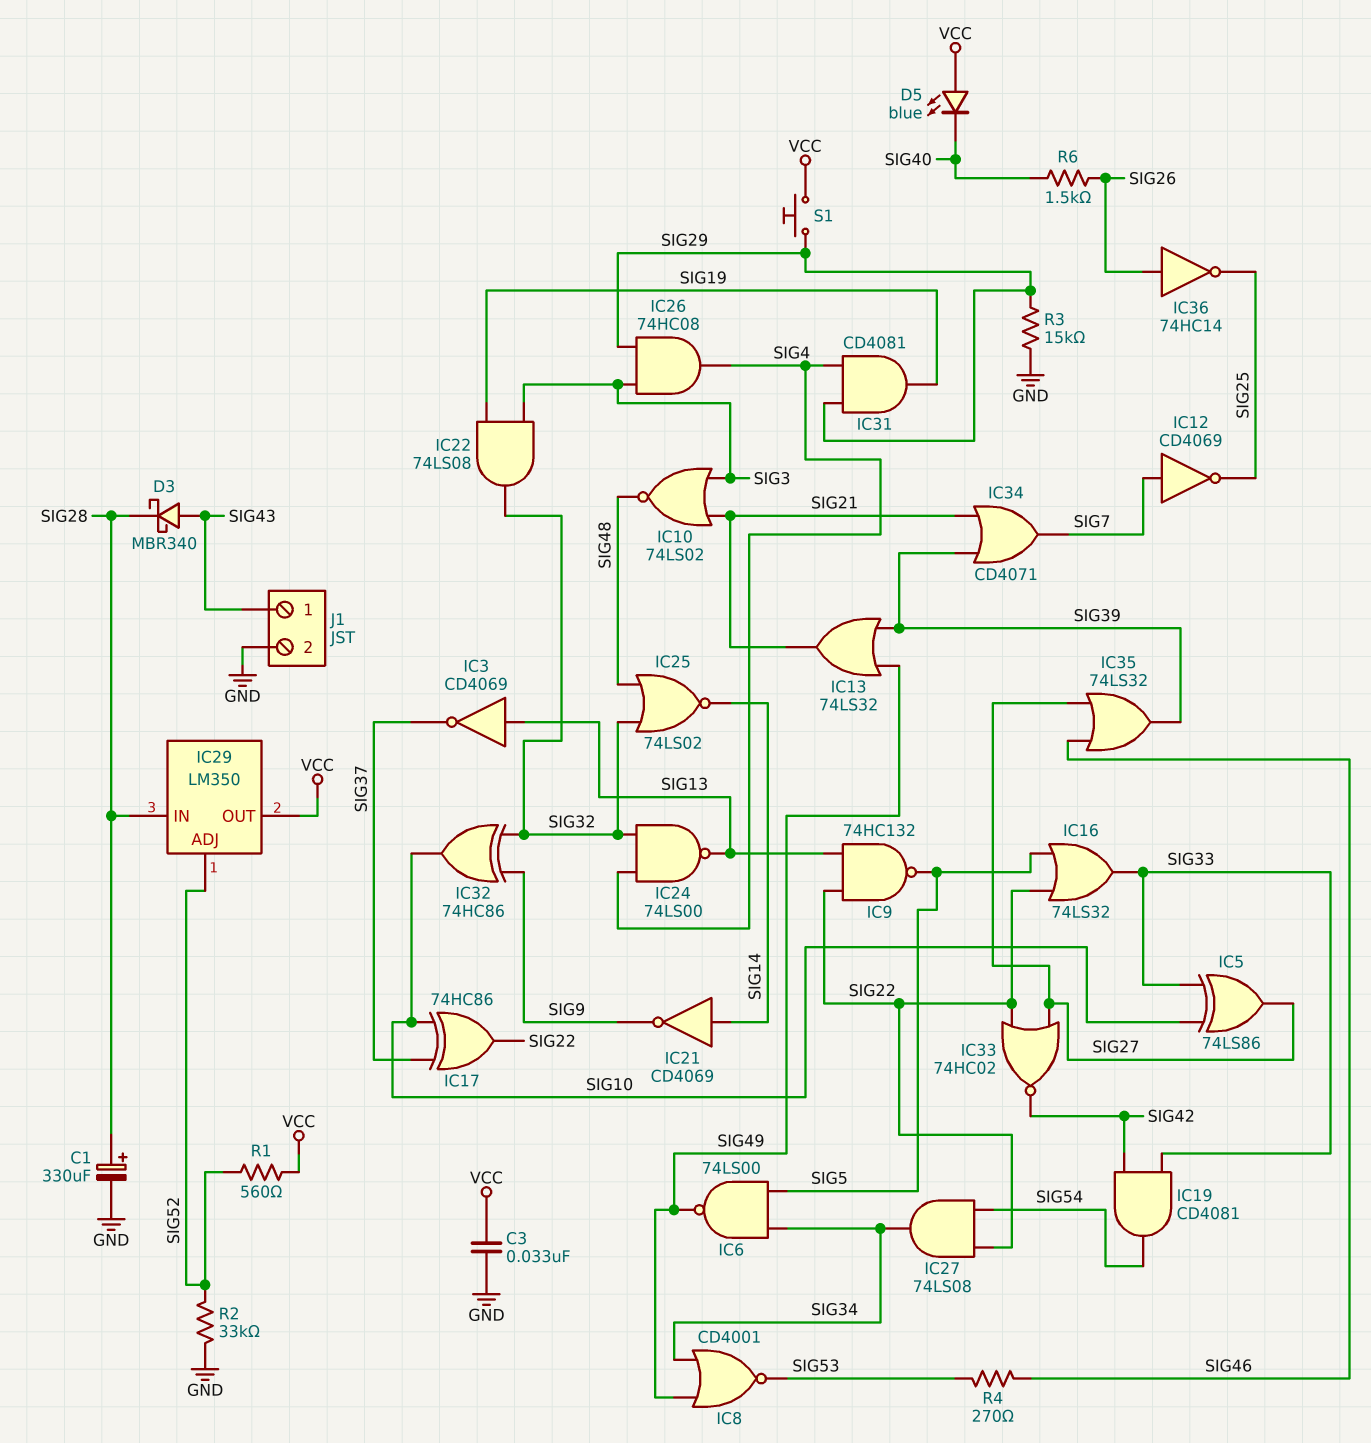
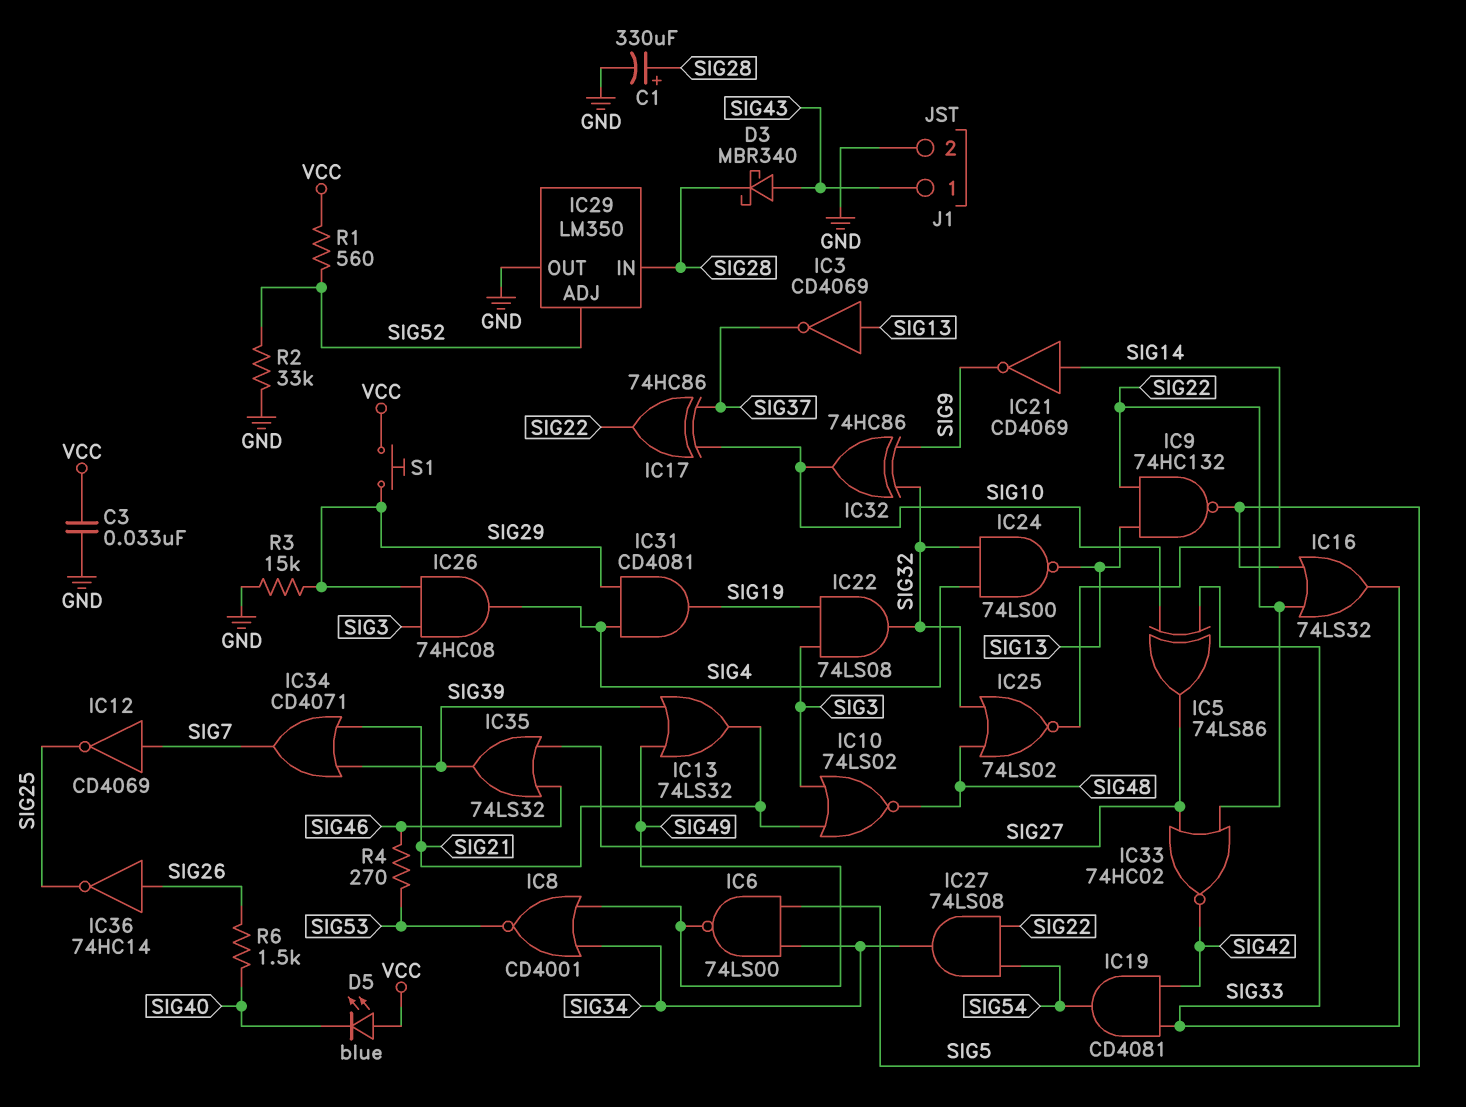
IC29 pin OUT: VCC -> GND

